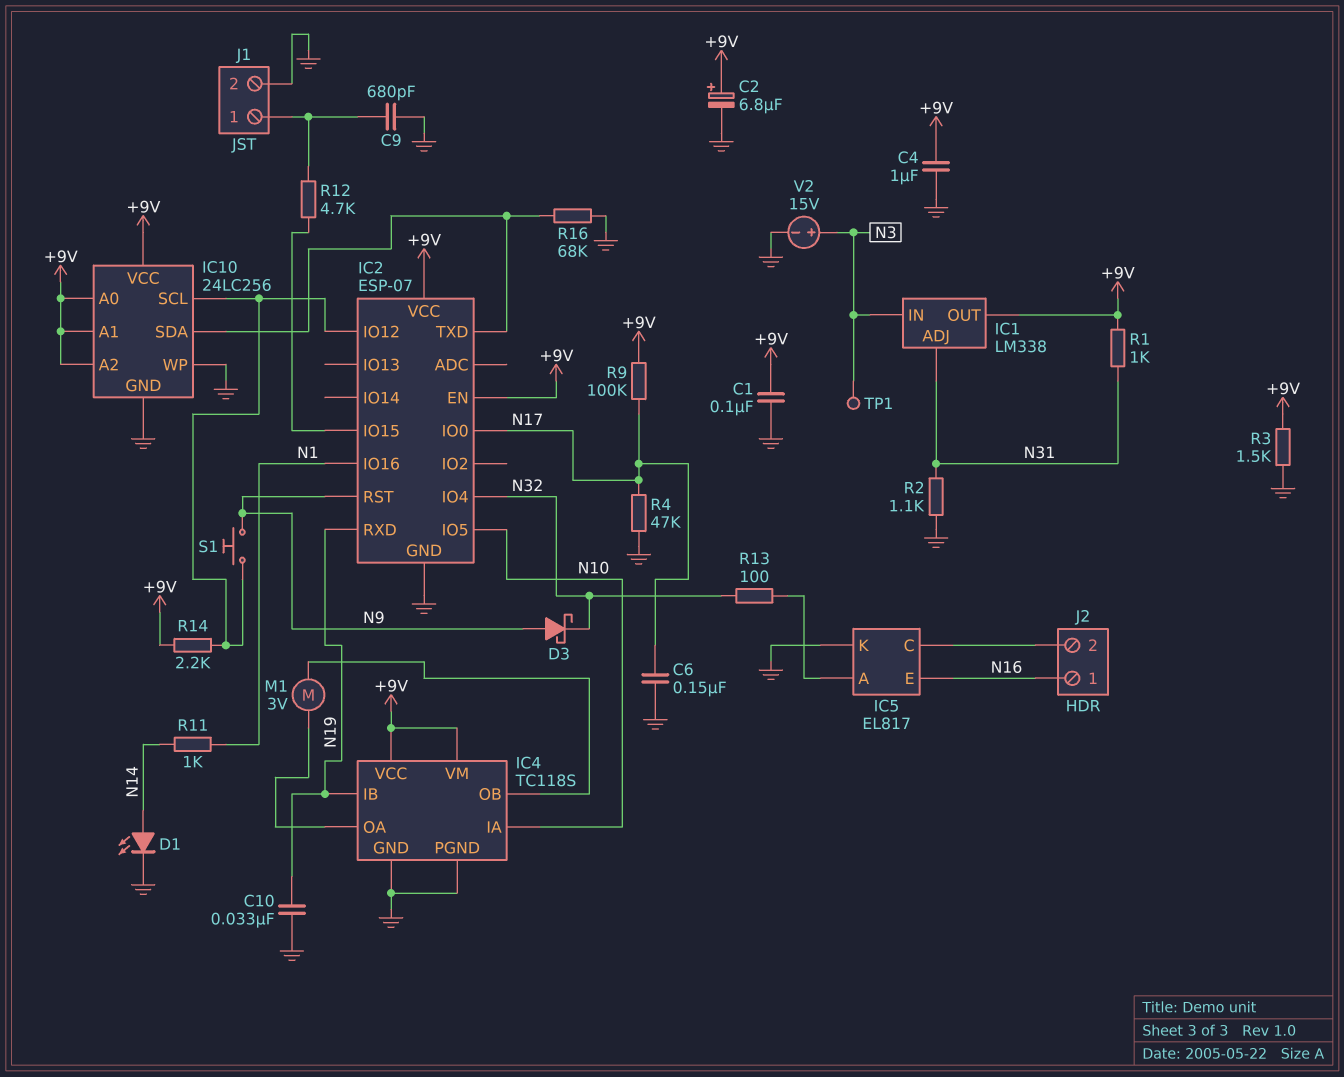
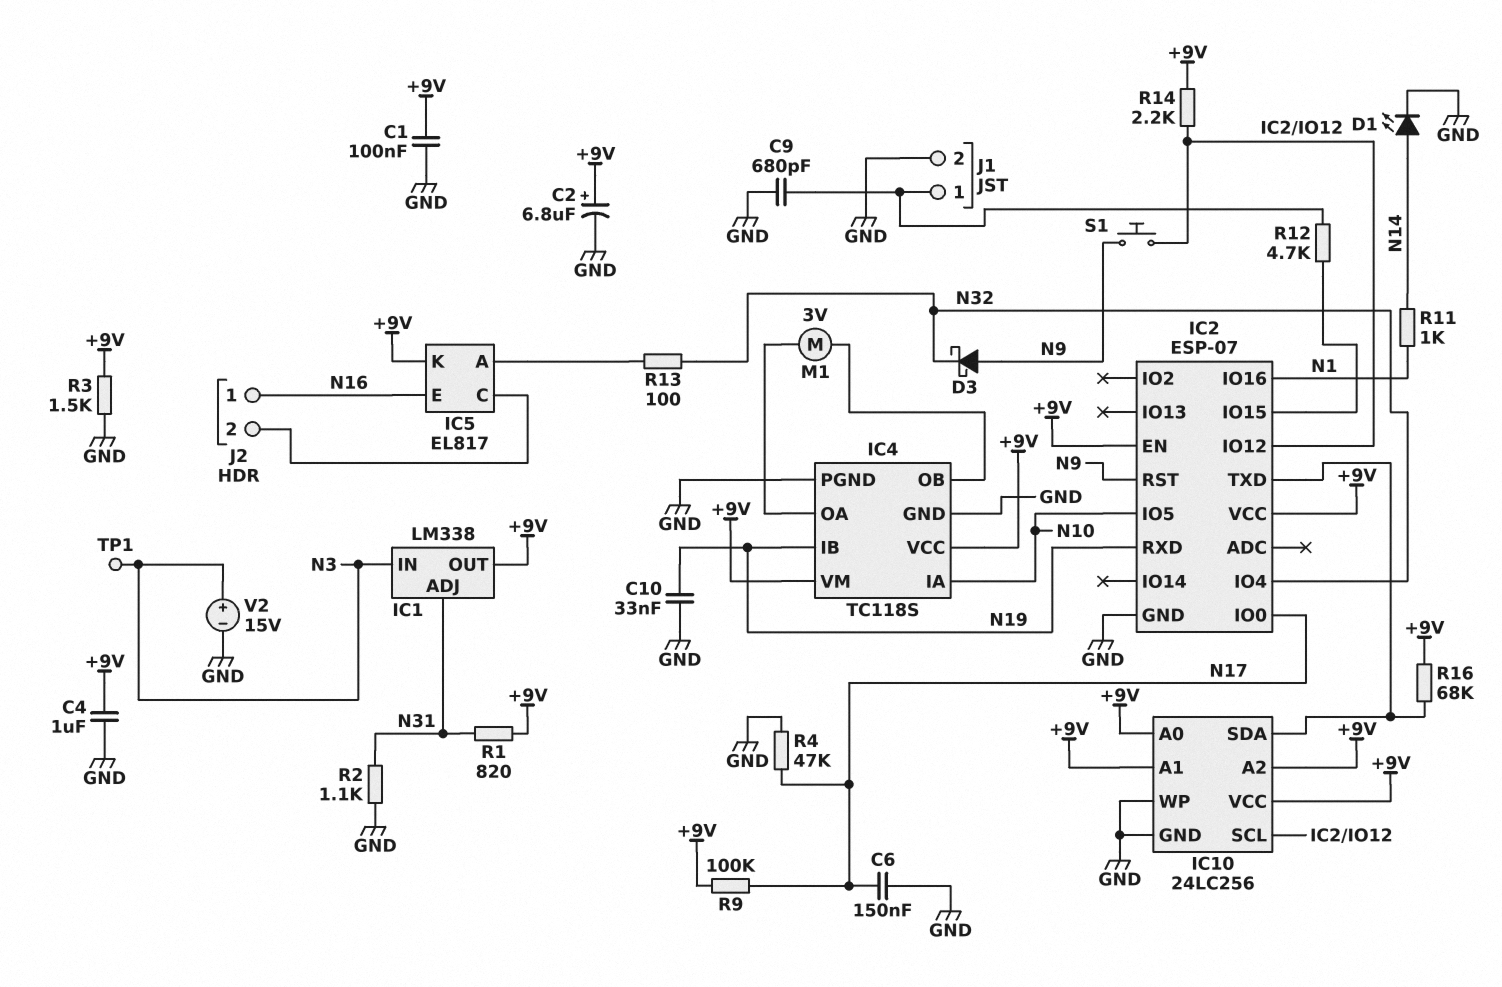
IC5 pin K: GND -> +9V
R1: 1k (+9V, N31) -> 820 (+9V, N31)
R16: 68k (GND, IC2/TXD) -> 68k (+9V, IC2/TXD)

